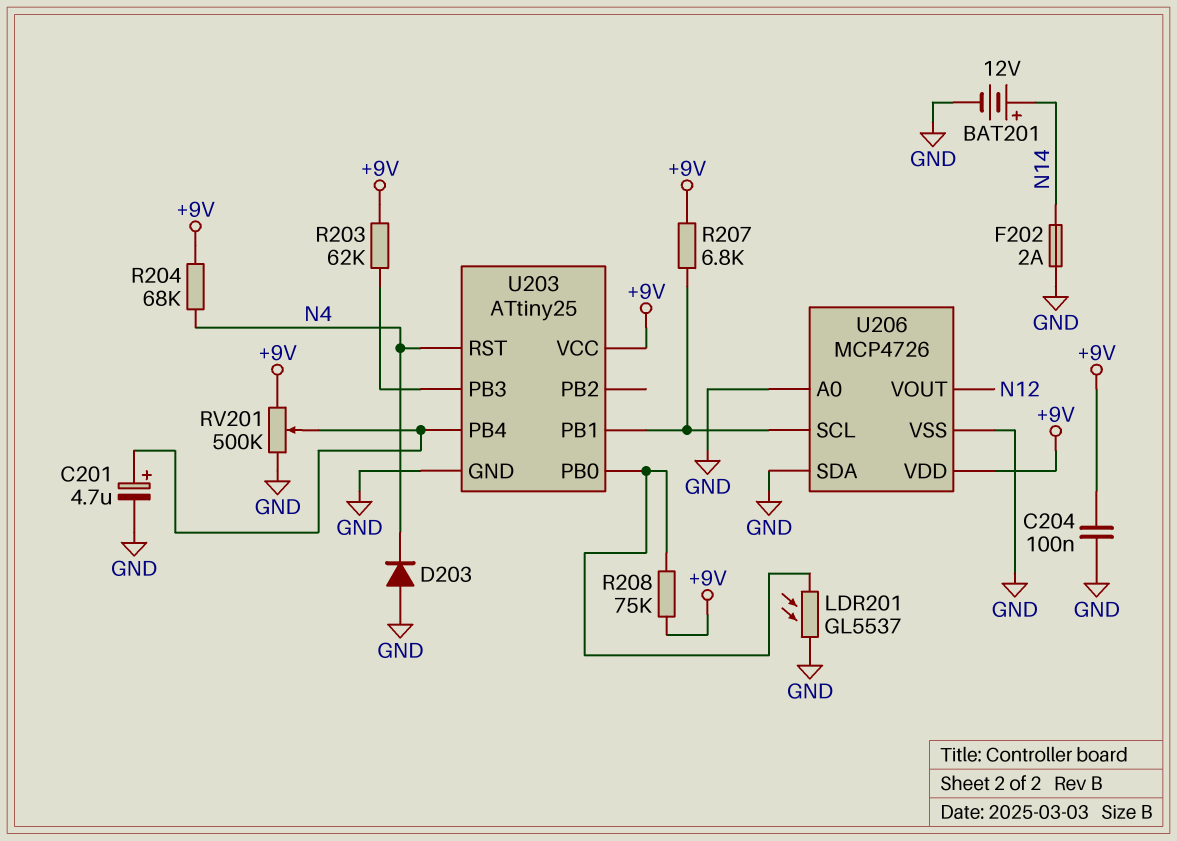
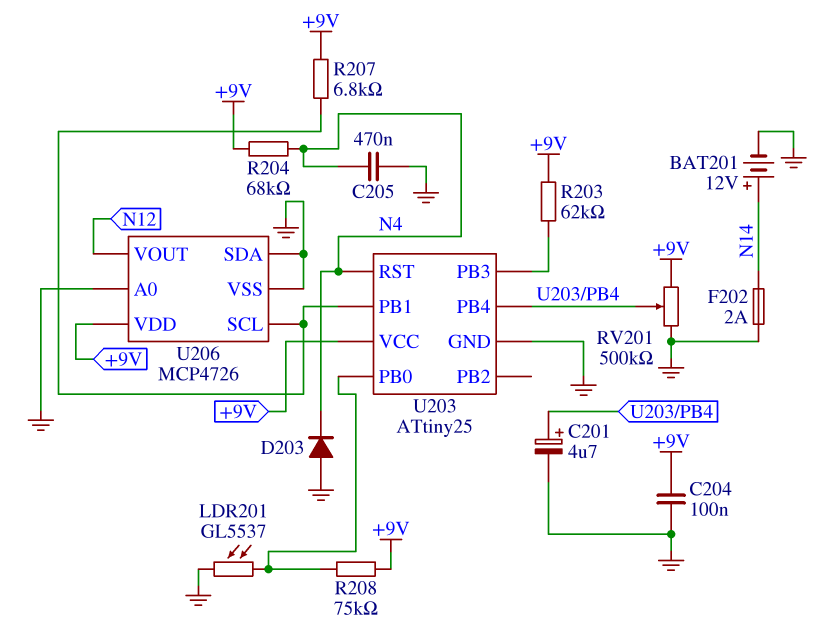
C205: none -> 470nF (GND, N4)

